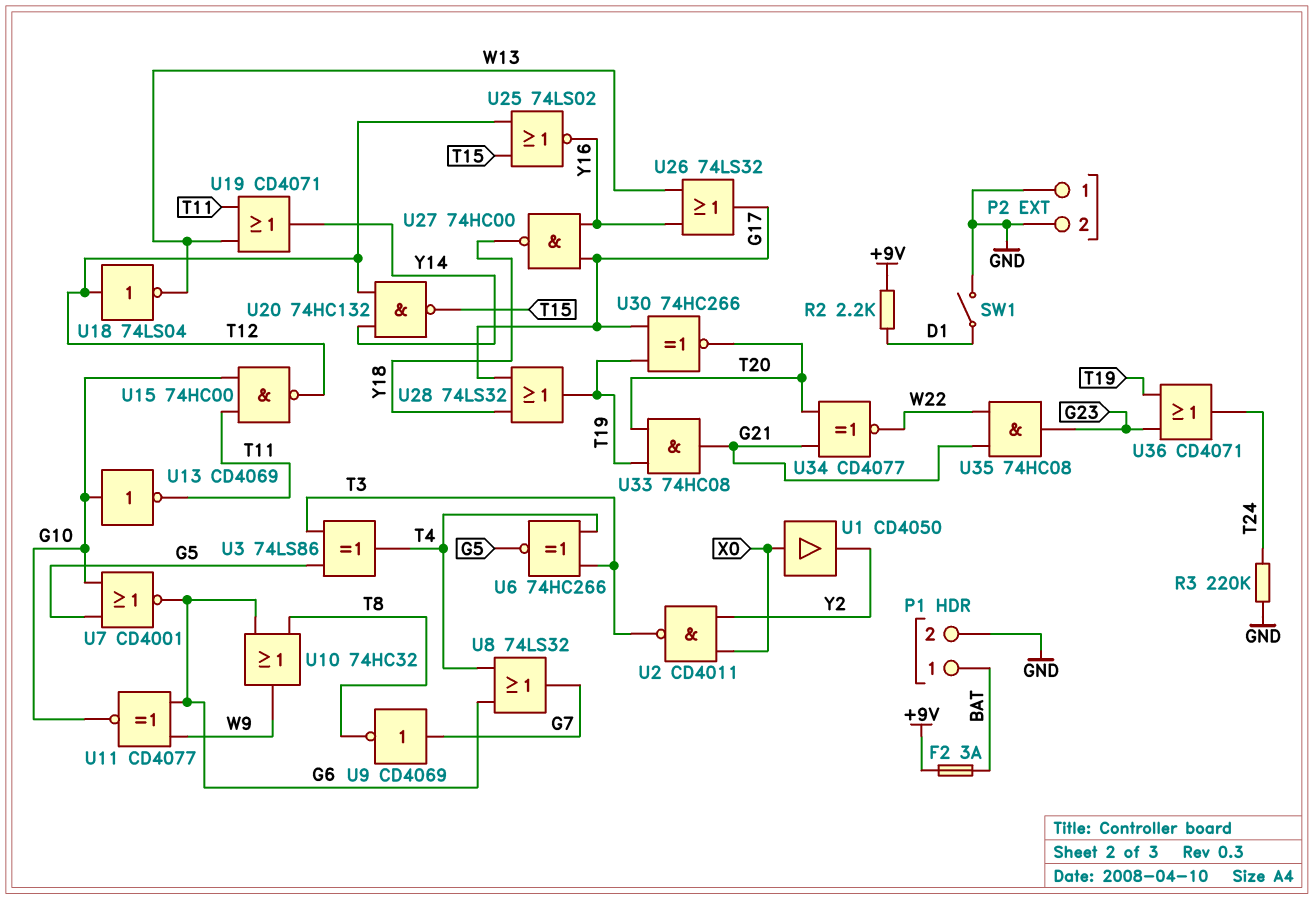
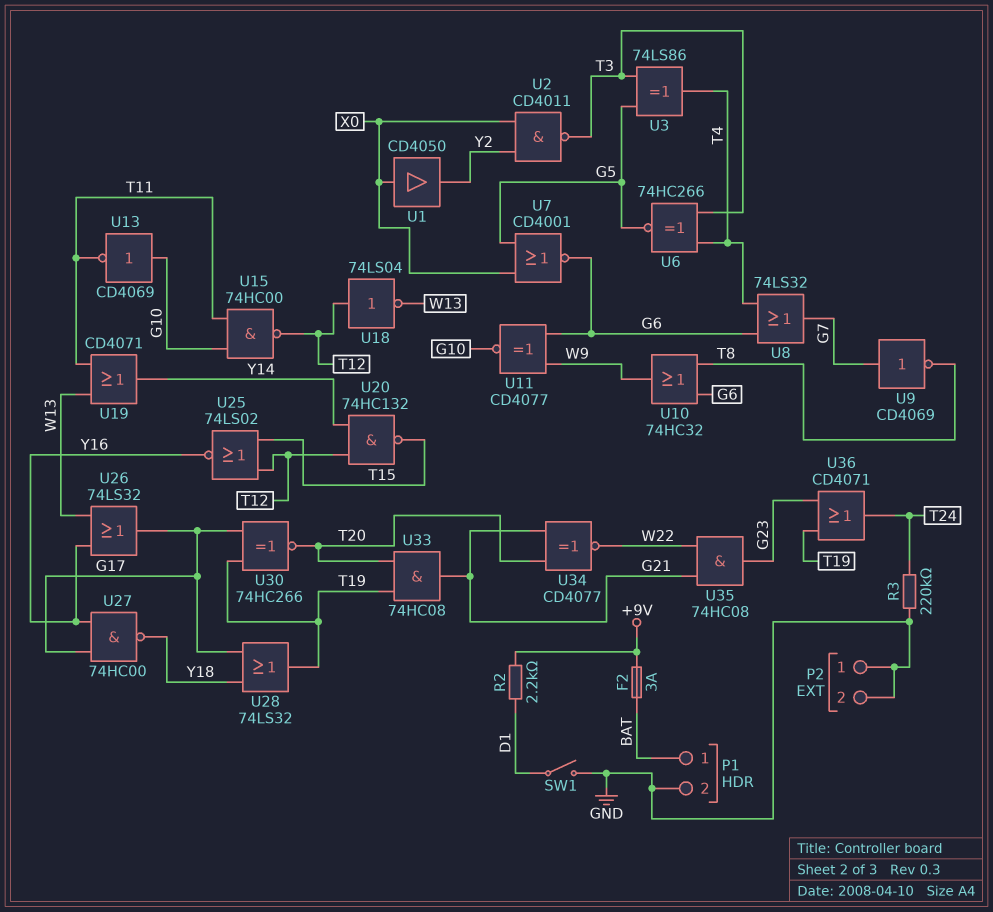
U7: NOR CD4001 (in G5, in G10, out G6) -> NOR CD4001 (in G5, in X0, out G6)

